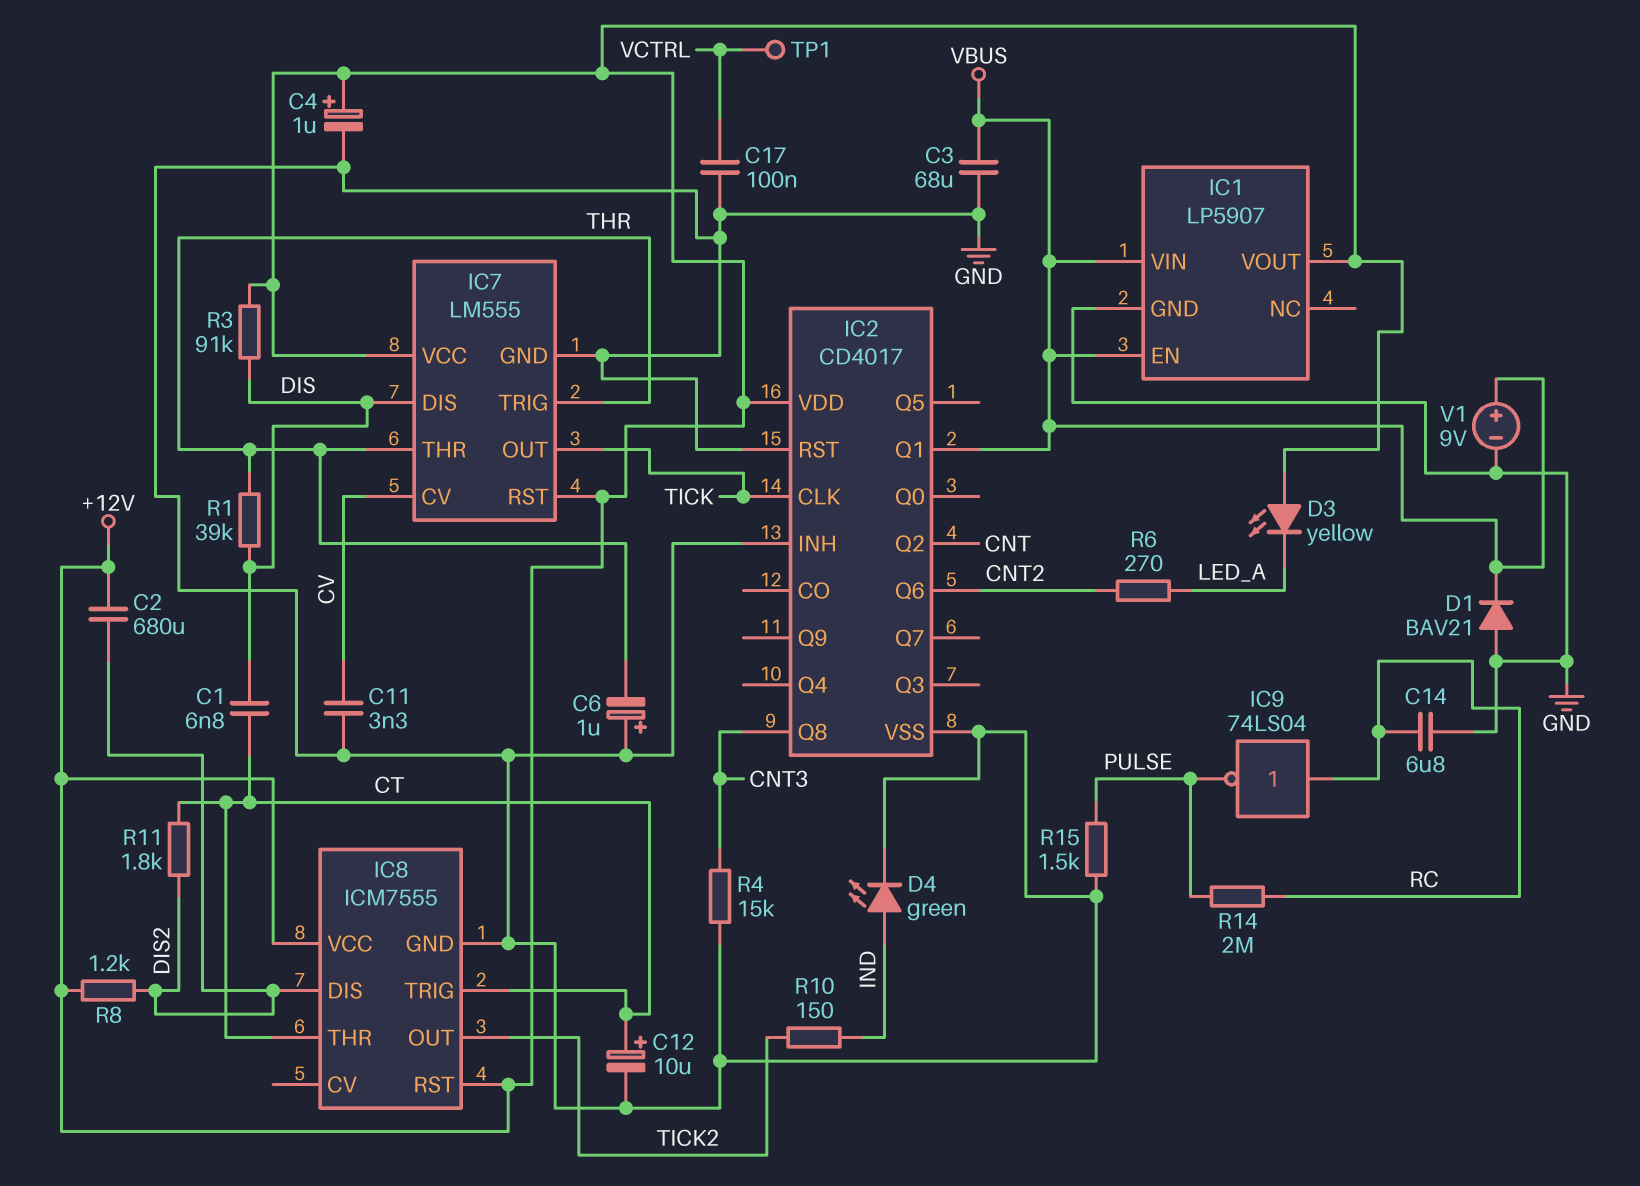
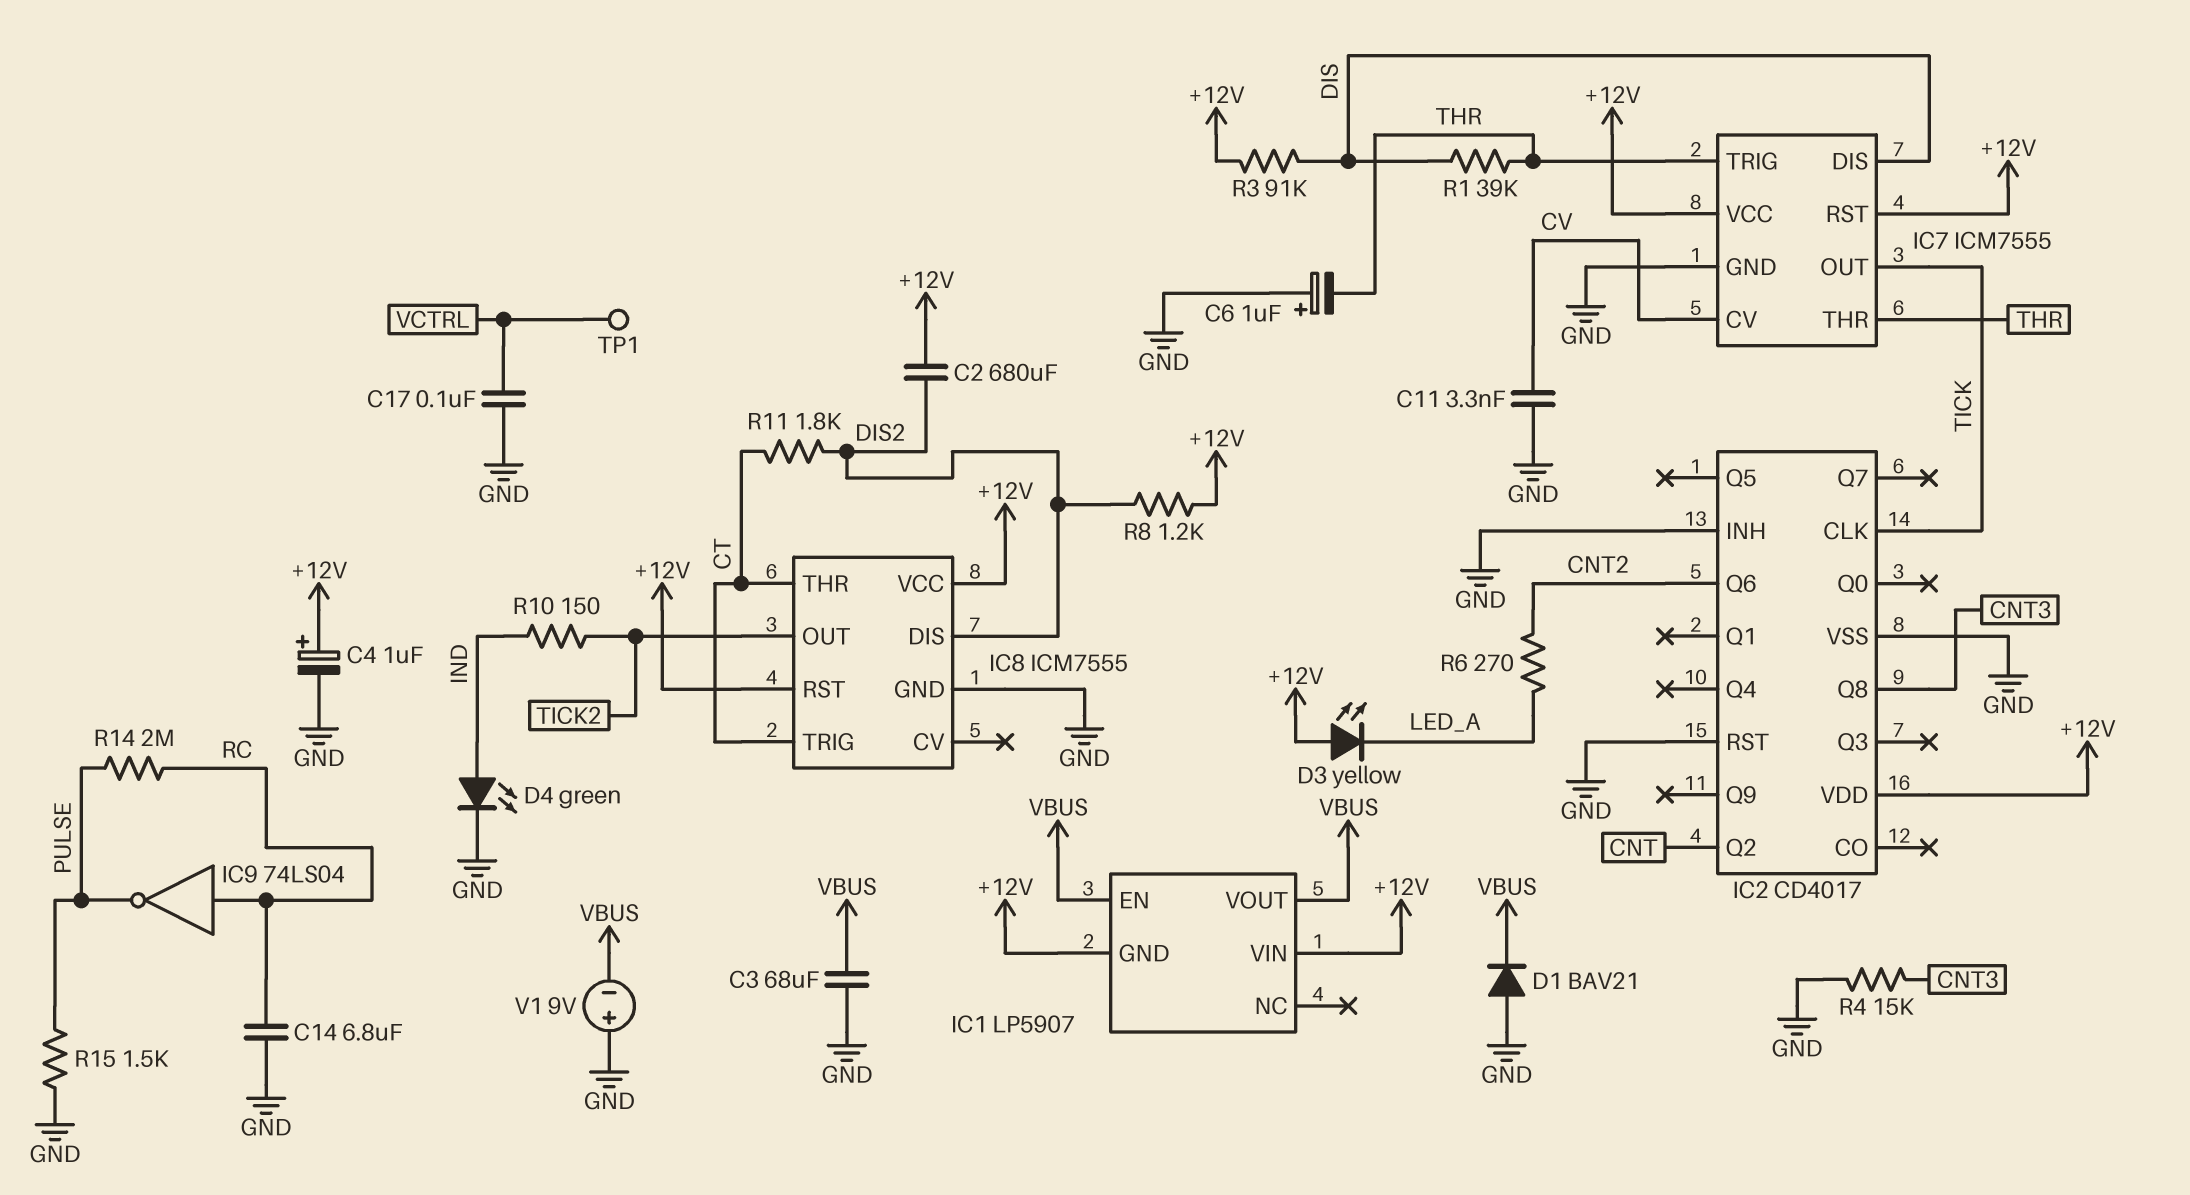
C1: 6.8nF (CT, DIS) -> none
C12: 10uF (plus CT, minus GND) -> none
IC1 pin GND: GND -> +12V
IC1 pin VIN: VBUS -> +12V
IC1 pin VOUT: +12V -> VBUS
IC2 pin Q1: VBUS -> none
IC7: LM555 -> ICM7555
V1: 9V (plus VBUS, minus GND) -> 9V (plus GND, minus VBUS)

